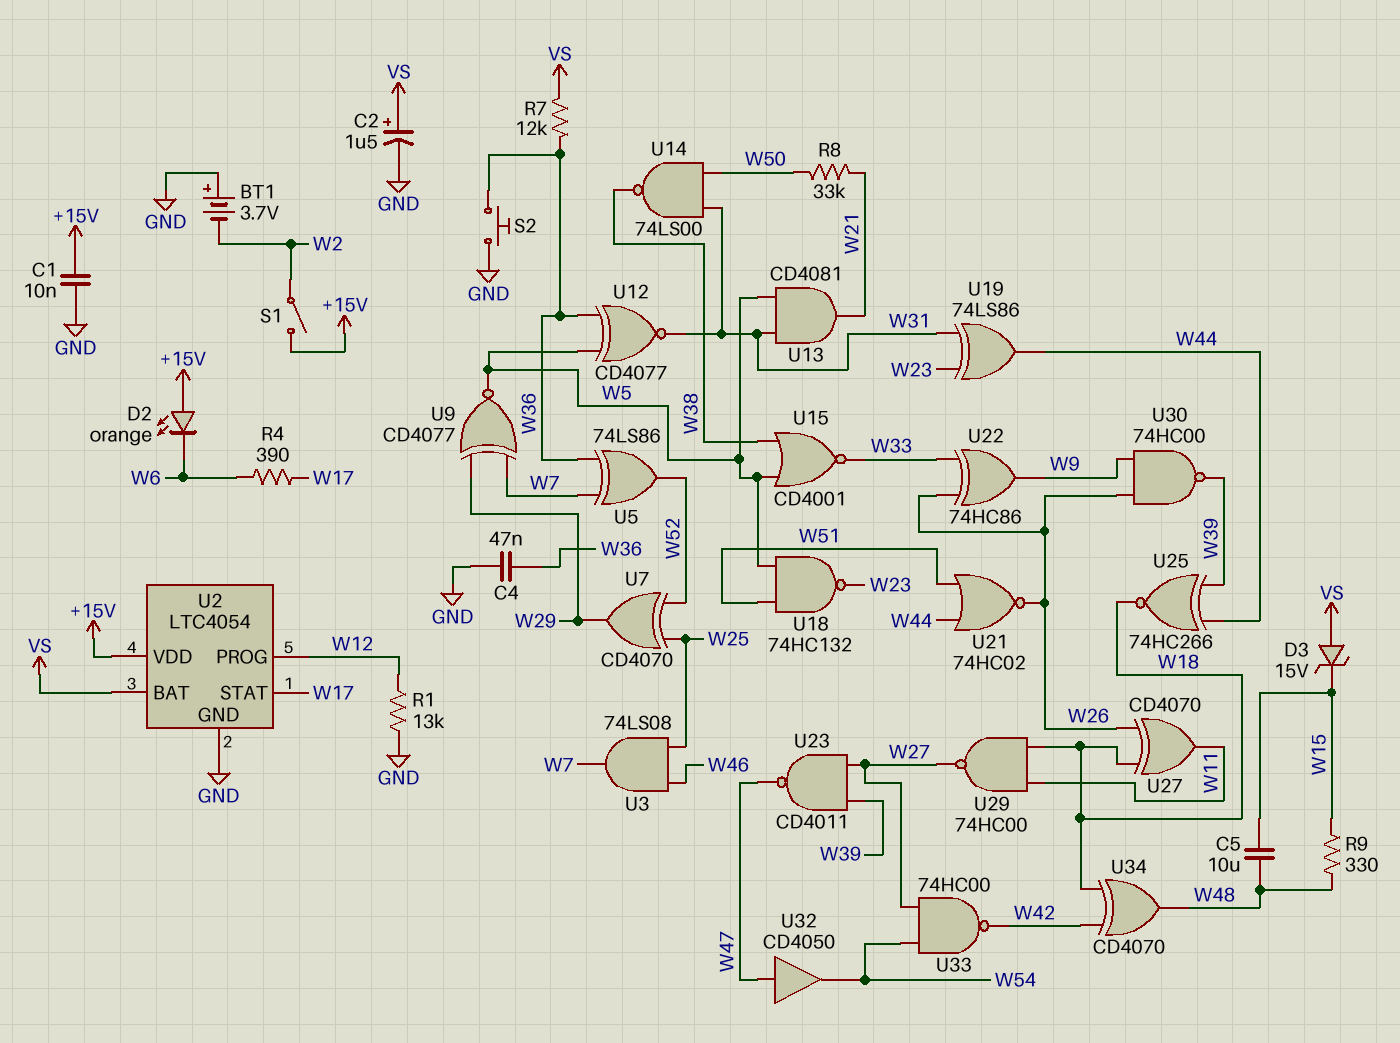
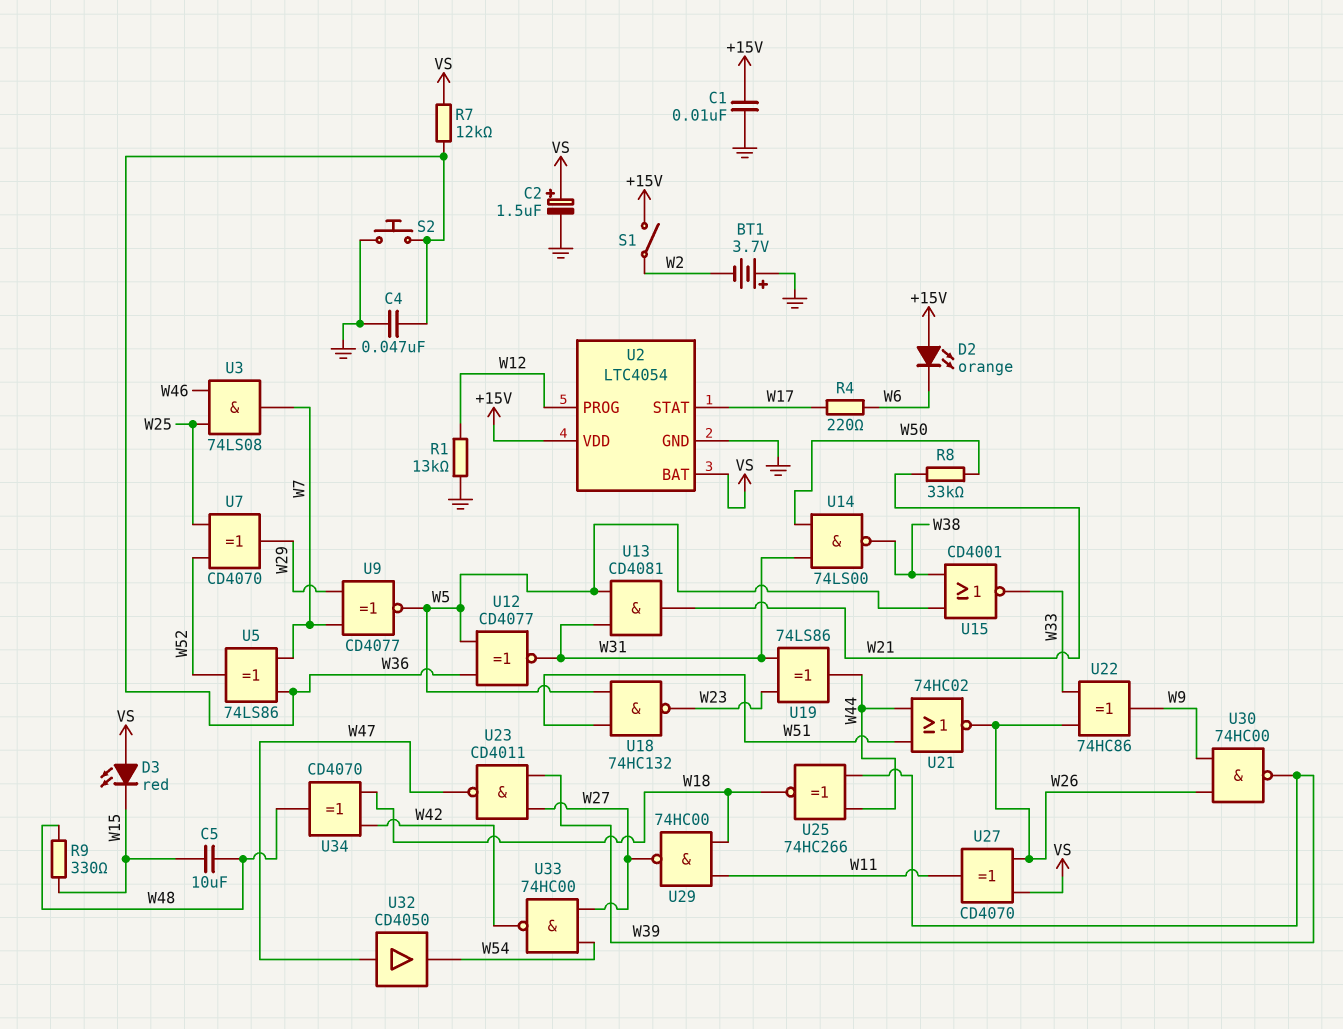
D3: zener 15V (A VS, K W15) -> LED red (A VS, K W15)
R4: 390 (W6, W17) -> 220 (W6, W17)
U27: XOR CD4070 (in W18, in W26, out W11) -> XOR CD4070 (in VS, in W26, out W11)

